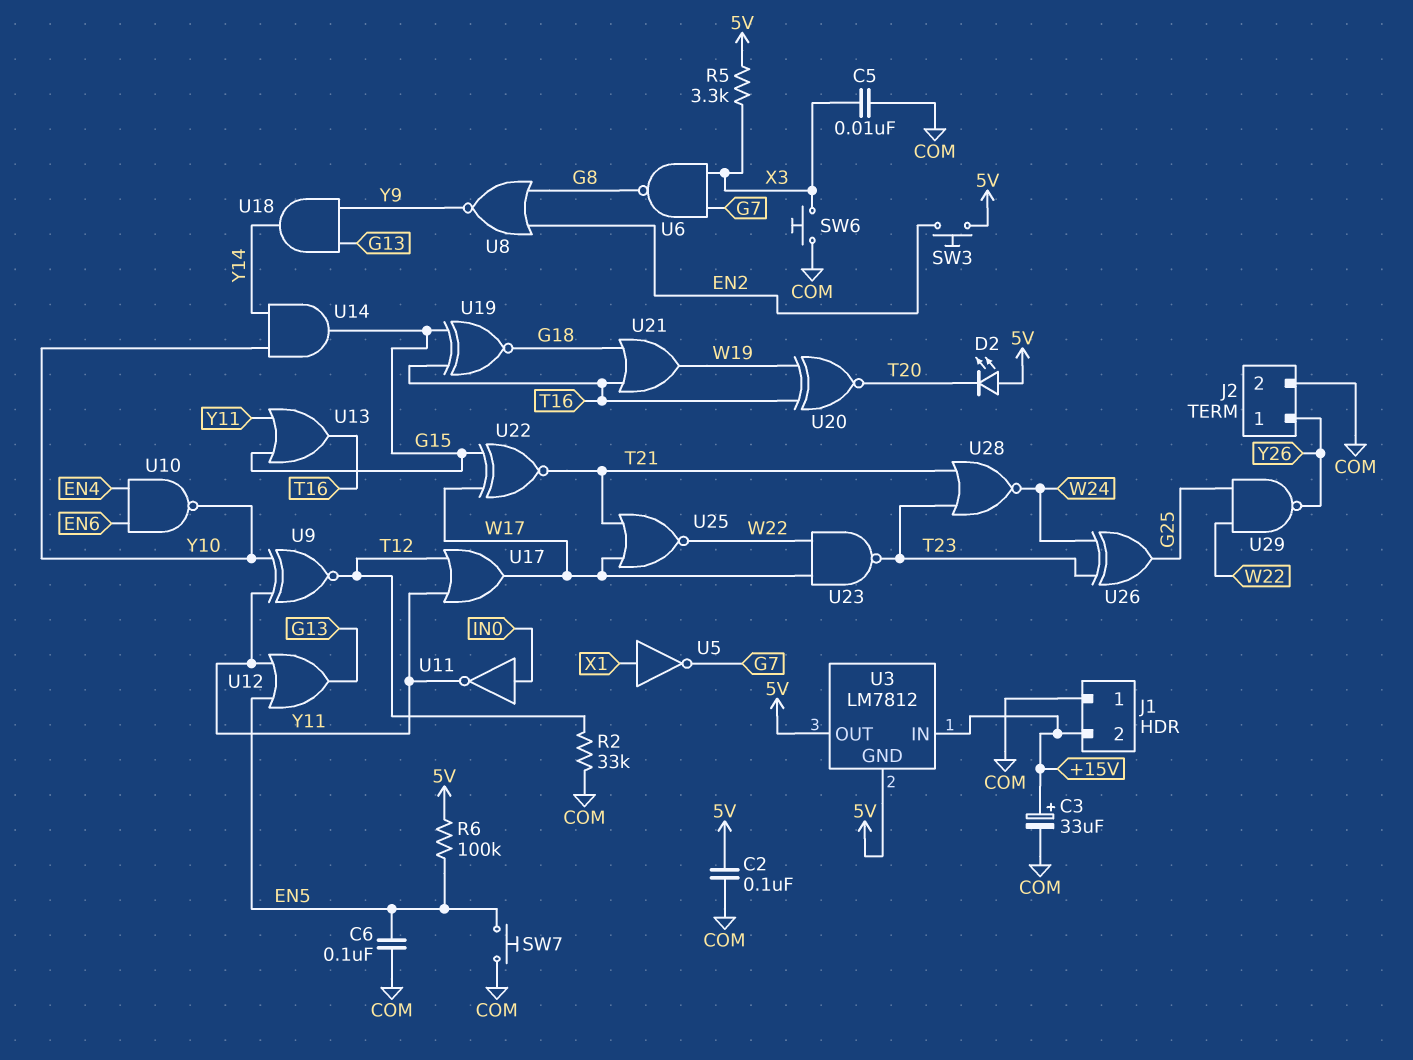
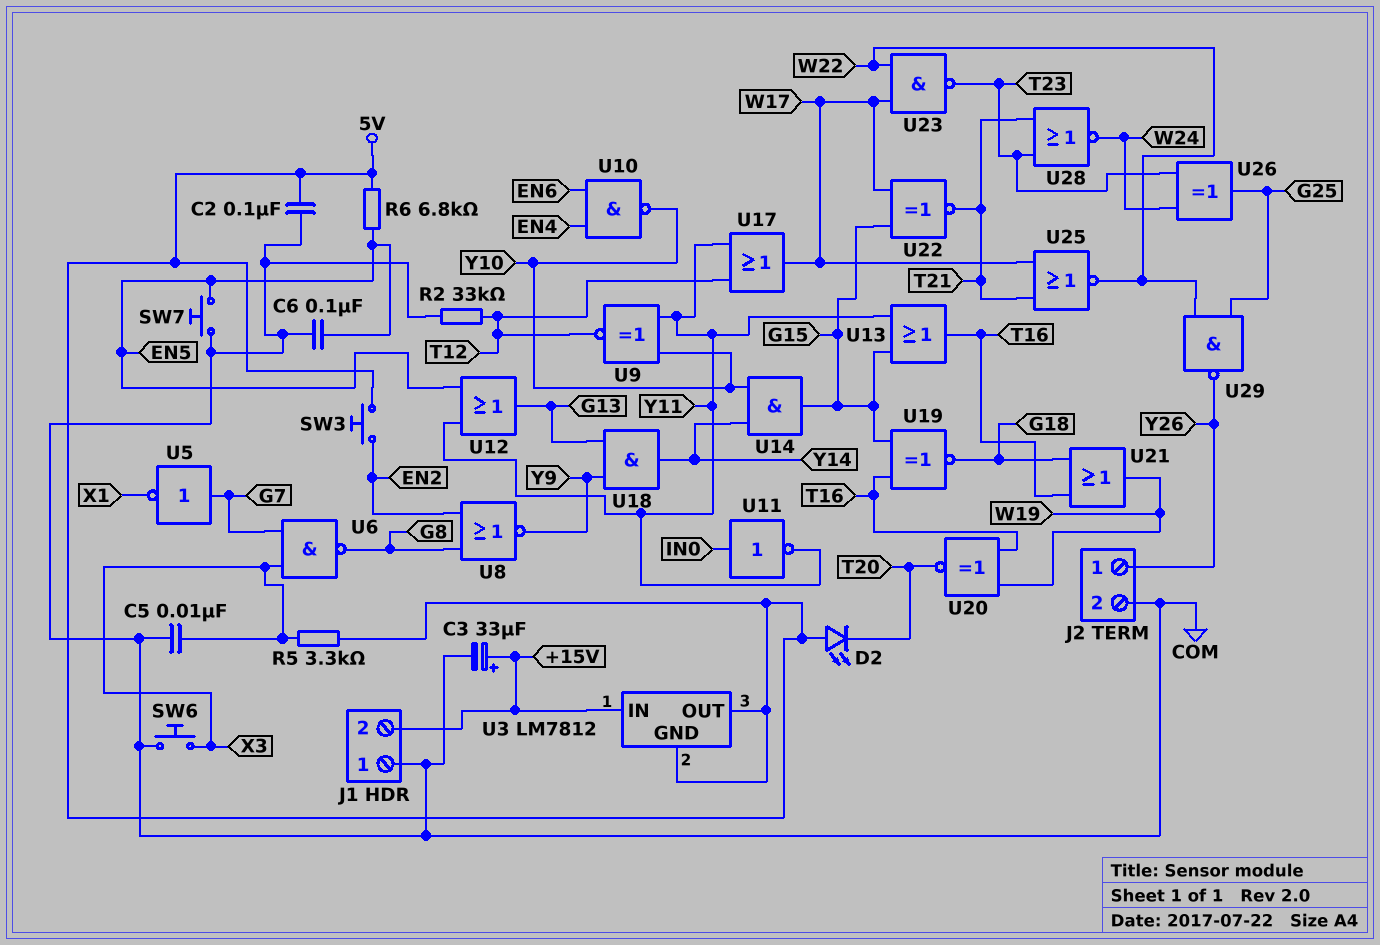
R6: 100k (5V, EN5) -> 6.8k (5V, EN5)
U5: NOT (in X1, out G7) -> NOT (in G7, out X1)

